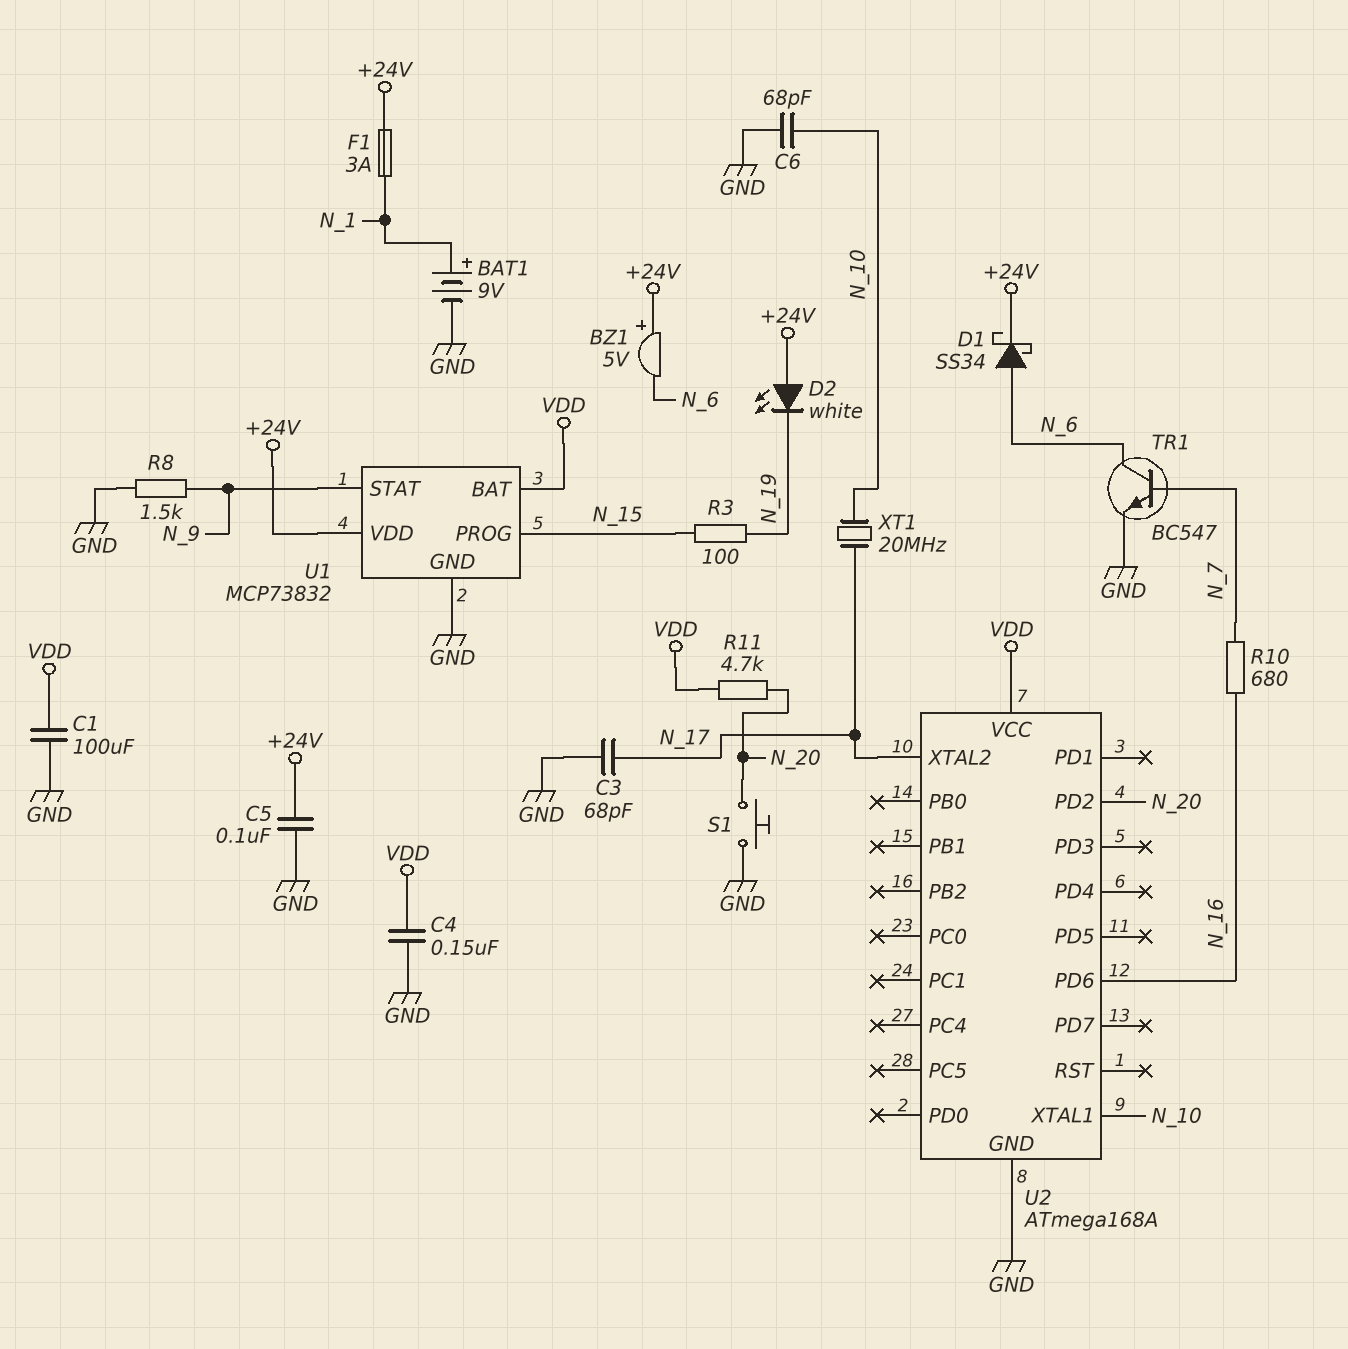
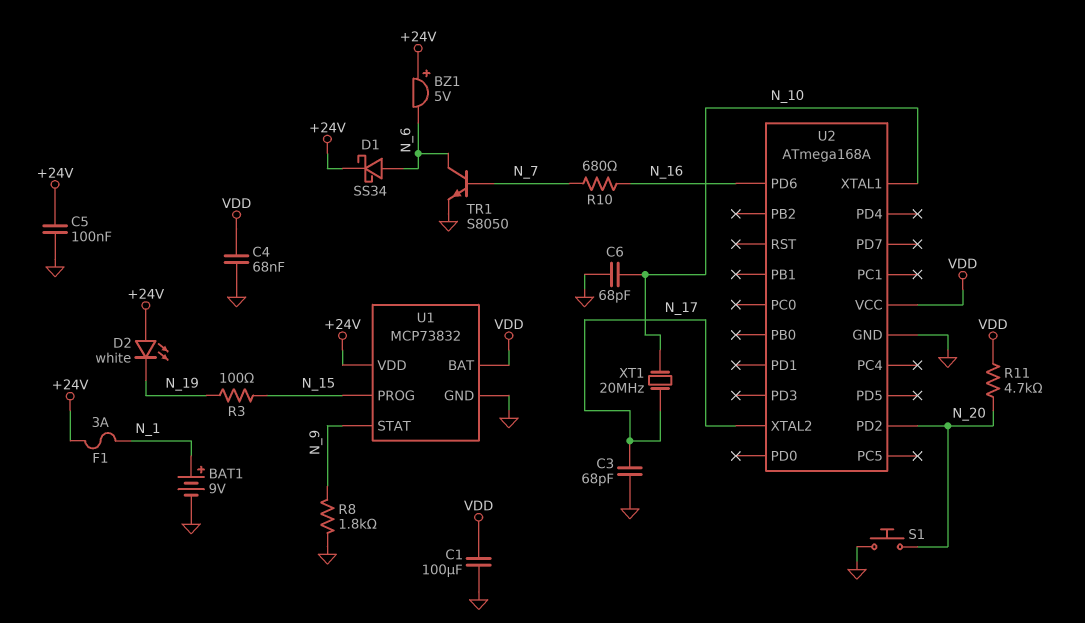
C4: 150nF (GND, VDD) -> 68nF (GND, VDD)
R8: 1.5k (GND, N_9) -> 1.8k (GND, N_9)
TR1: NPN BC547 (B N_7, C N_6, E GND) -> NPN S8050 (B N_7, C N_6, E GND)

